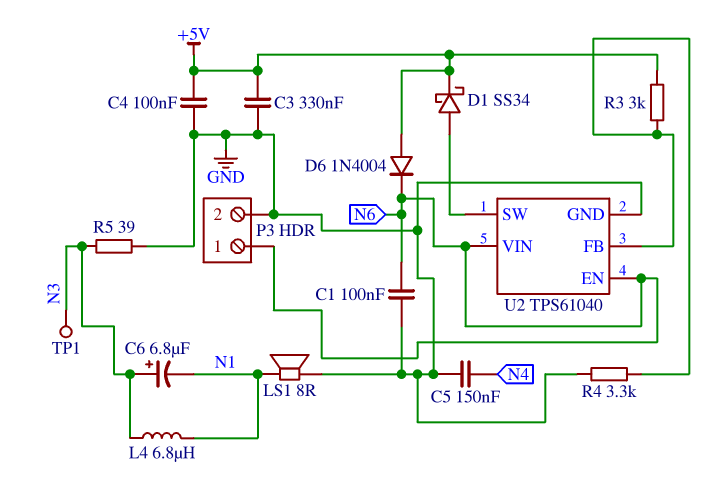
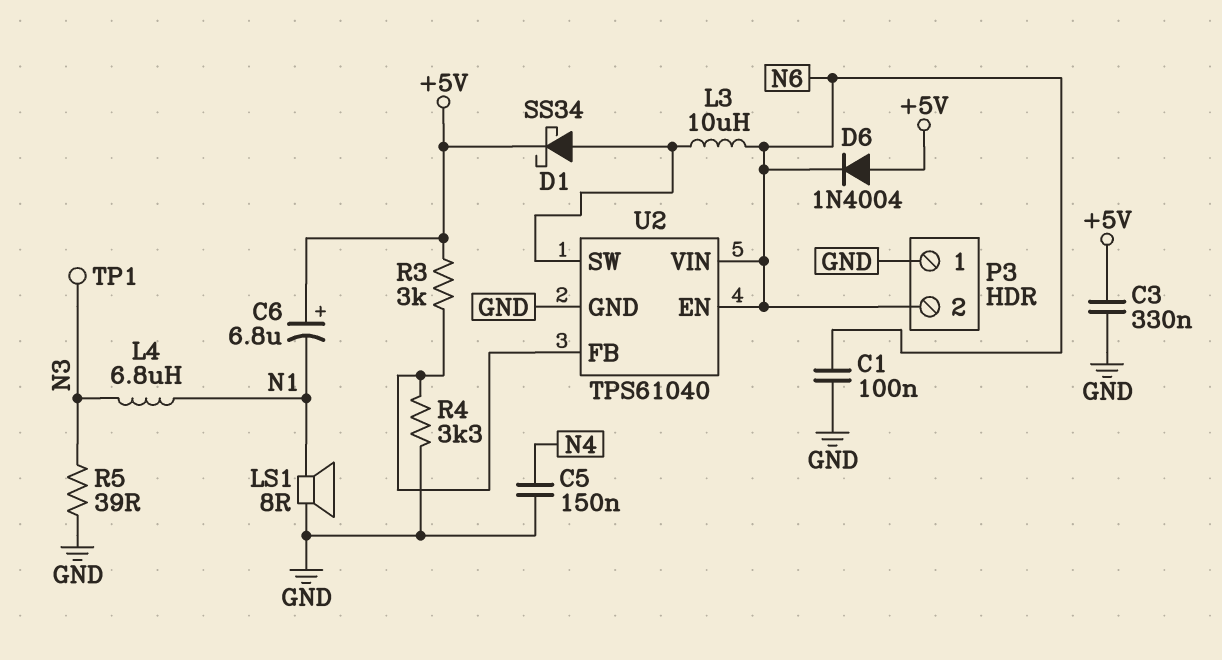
C4: 100nF (+5V, GND) -> none
C6: 6.8uF (plus N3, minus N1) -> 6.8uF (plus +5V, minus N1)
L3: none -> 10uH (N6, U2/SW)
P3 pin 1: N6 -> GND
P3 pin 2: GND -> N6

